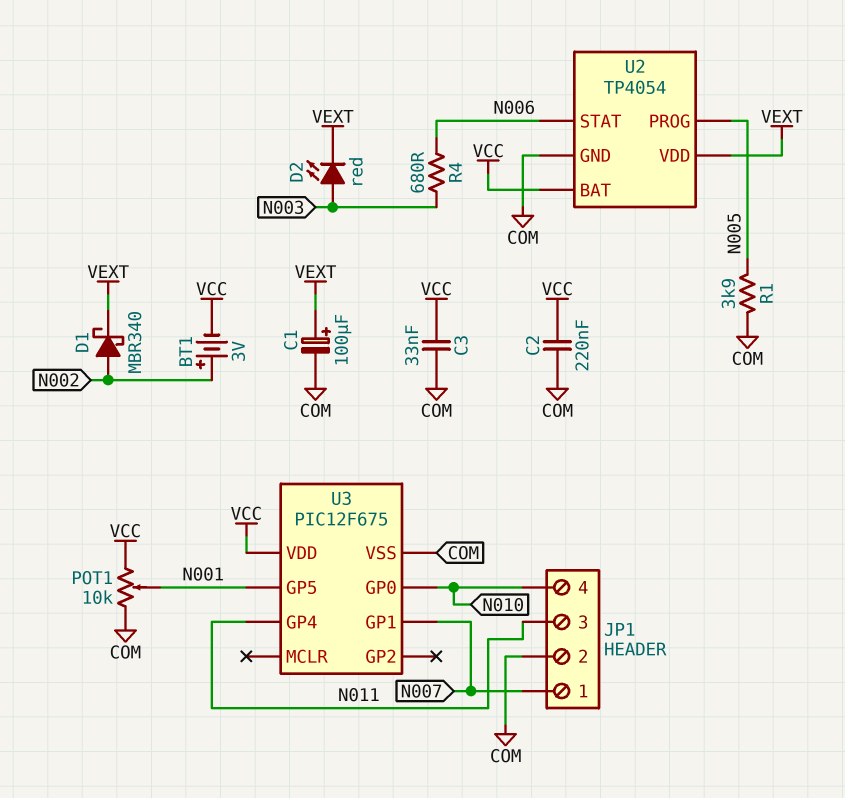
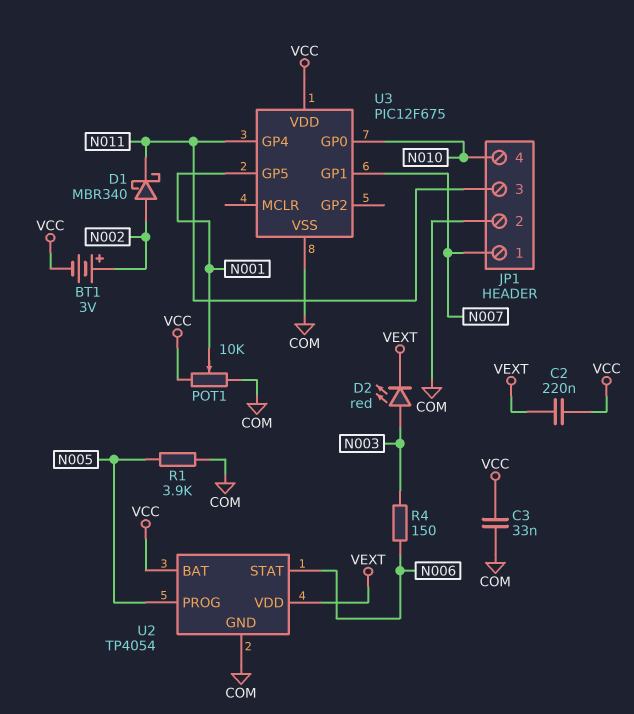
C1: 100uF (plus VEXT, minus COM) -> none
C2: 220nF (COM, VCC) -> 220nF (VCC, VEXT)
D1: schottky MBR340 (A N002, K VEXT) -> schottky MBR340 (A N002, K N011)
R4: 680 (N003, N006) -> 150 (N003, N006)

